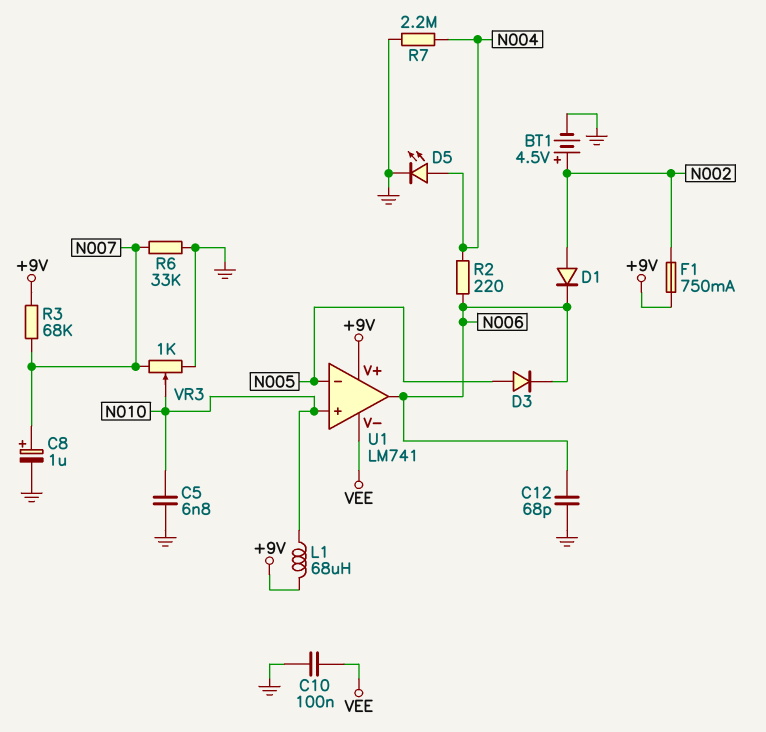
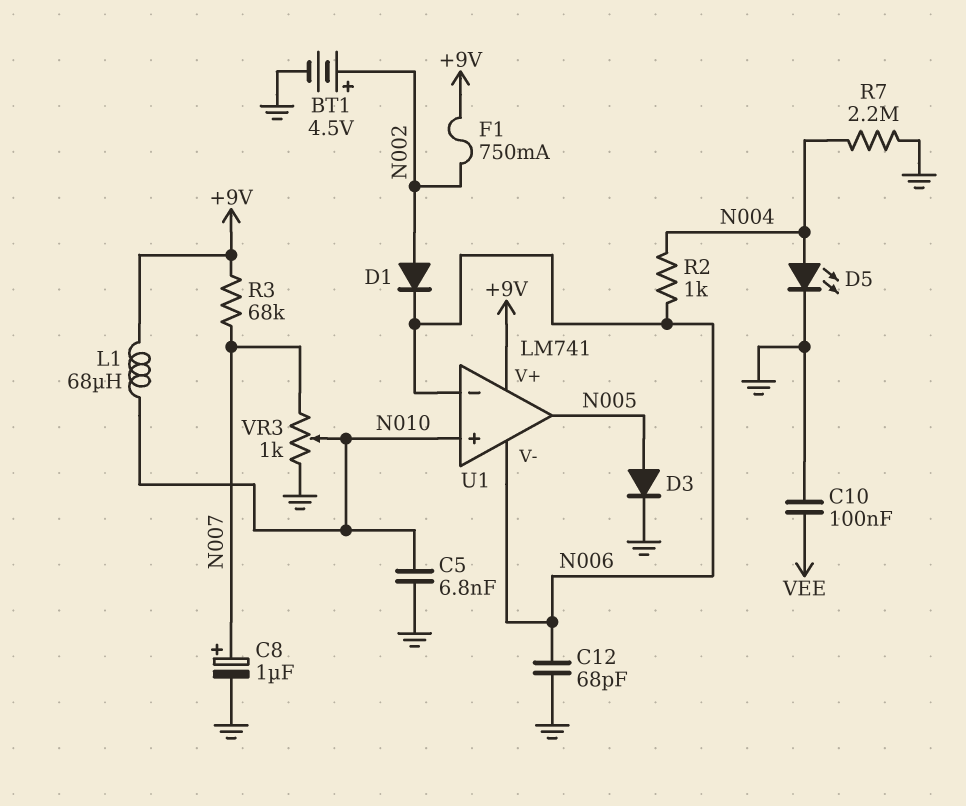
D3: diode (A N005, K N006) -> diode (A N005, K GND)
R2: 220 (N004, N006) -> 1k (N004, N006)
R6: 33k (GND, N007) -> none
U1 pin V-: VEE -> N006
U1 pin in-: N005 -> N006
U1 pin out: N006 -> N005

